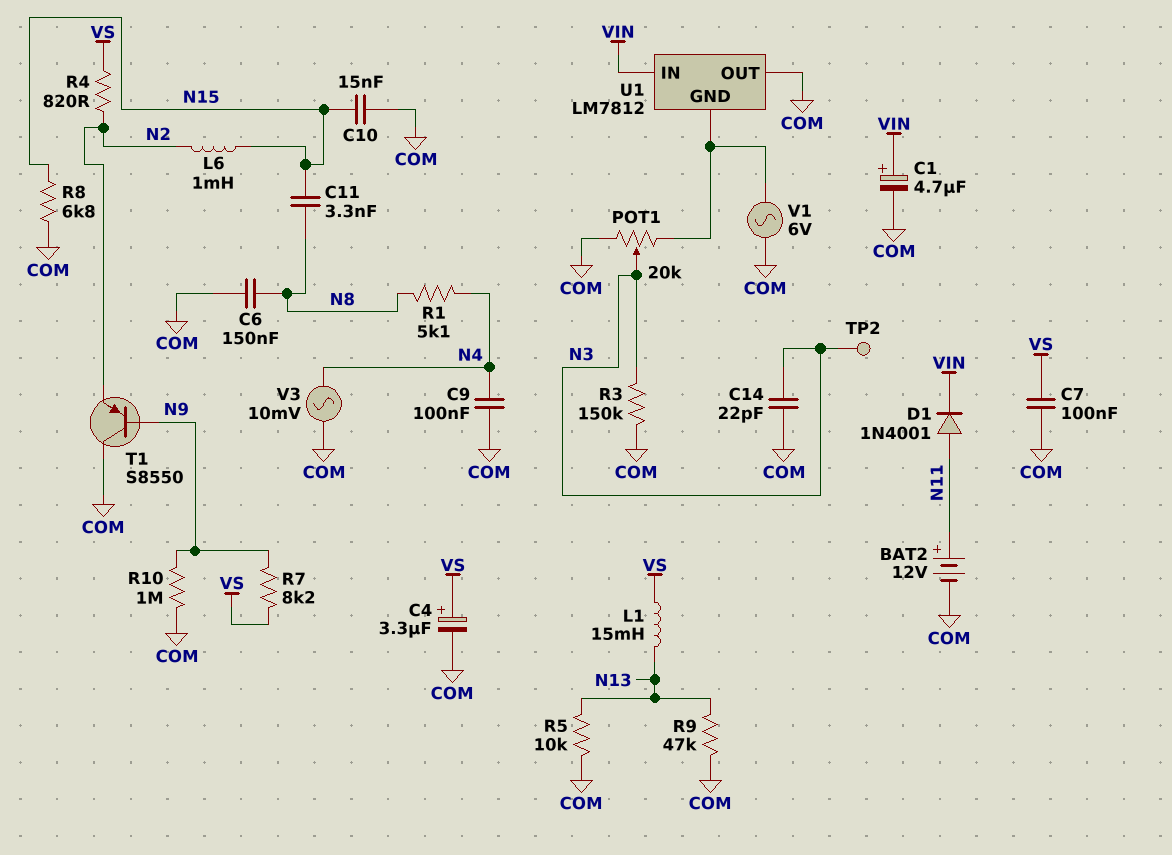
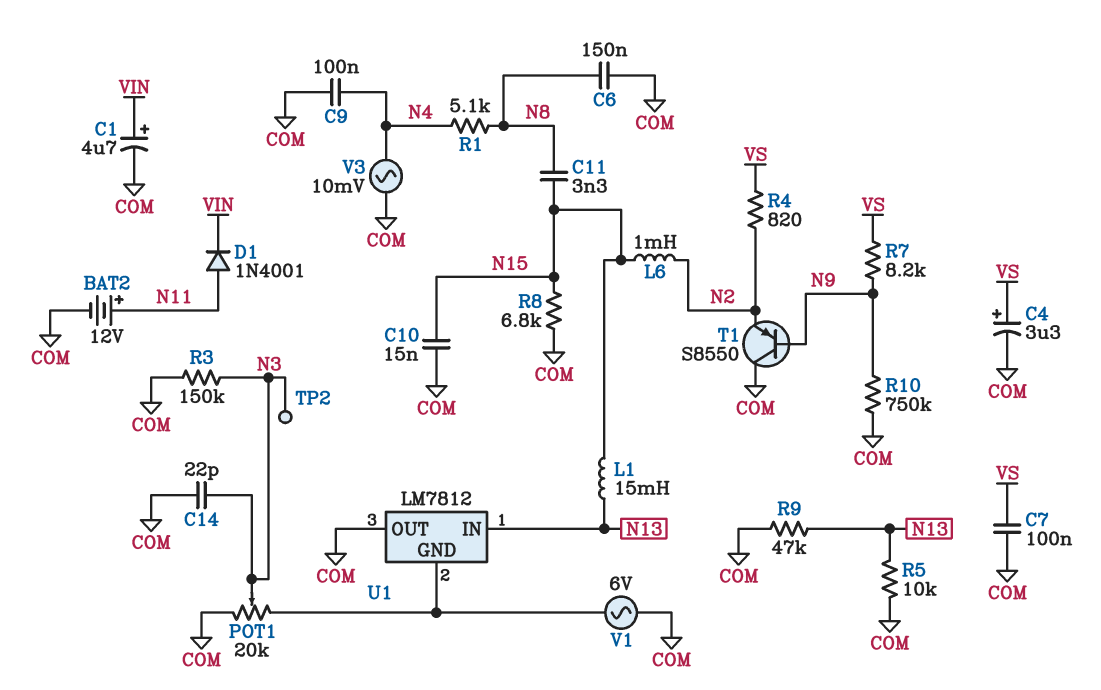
L1: 15mH (N13, VS) -> 15mH (N13, N15)
R10: 1M (COM, N9) -> 750k (COM, N9)
U1 pin IN: VIN -> N13

